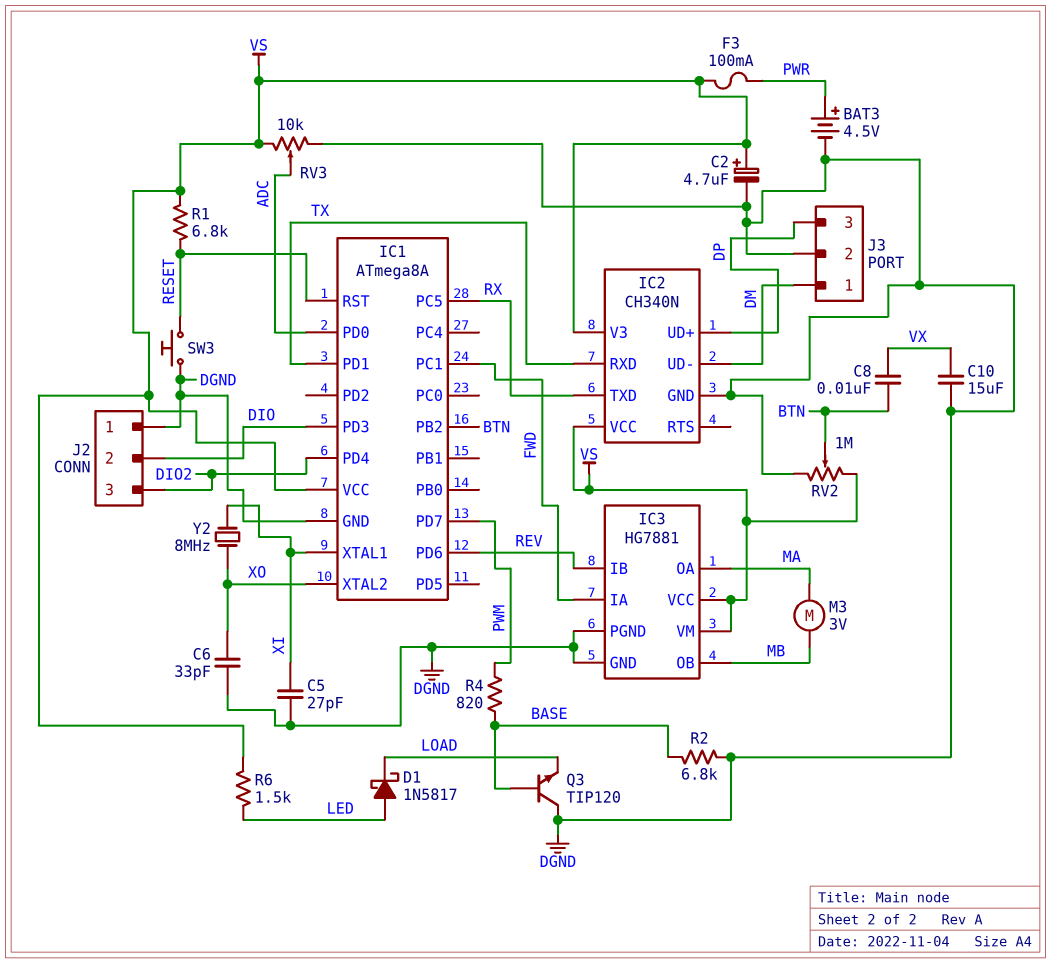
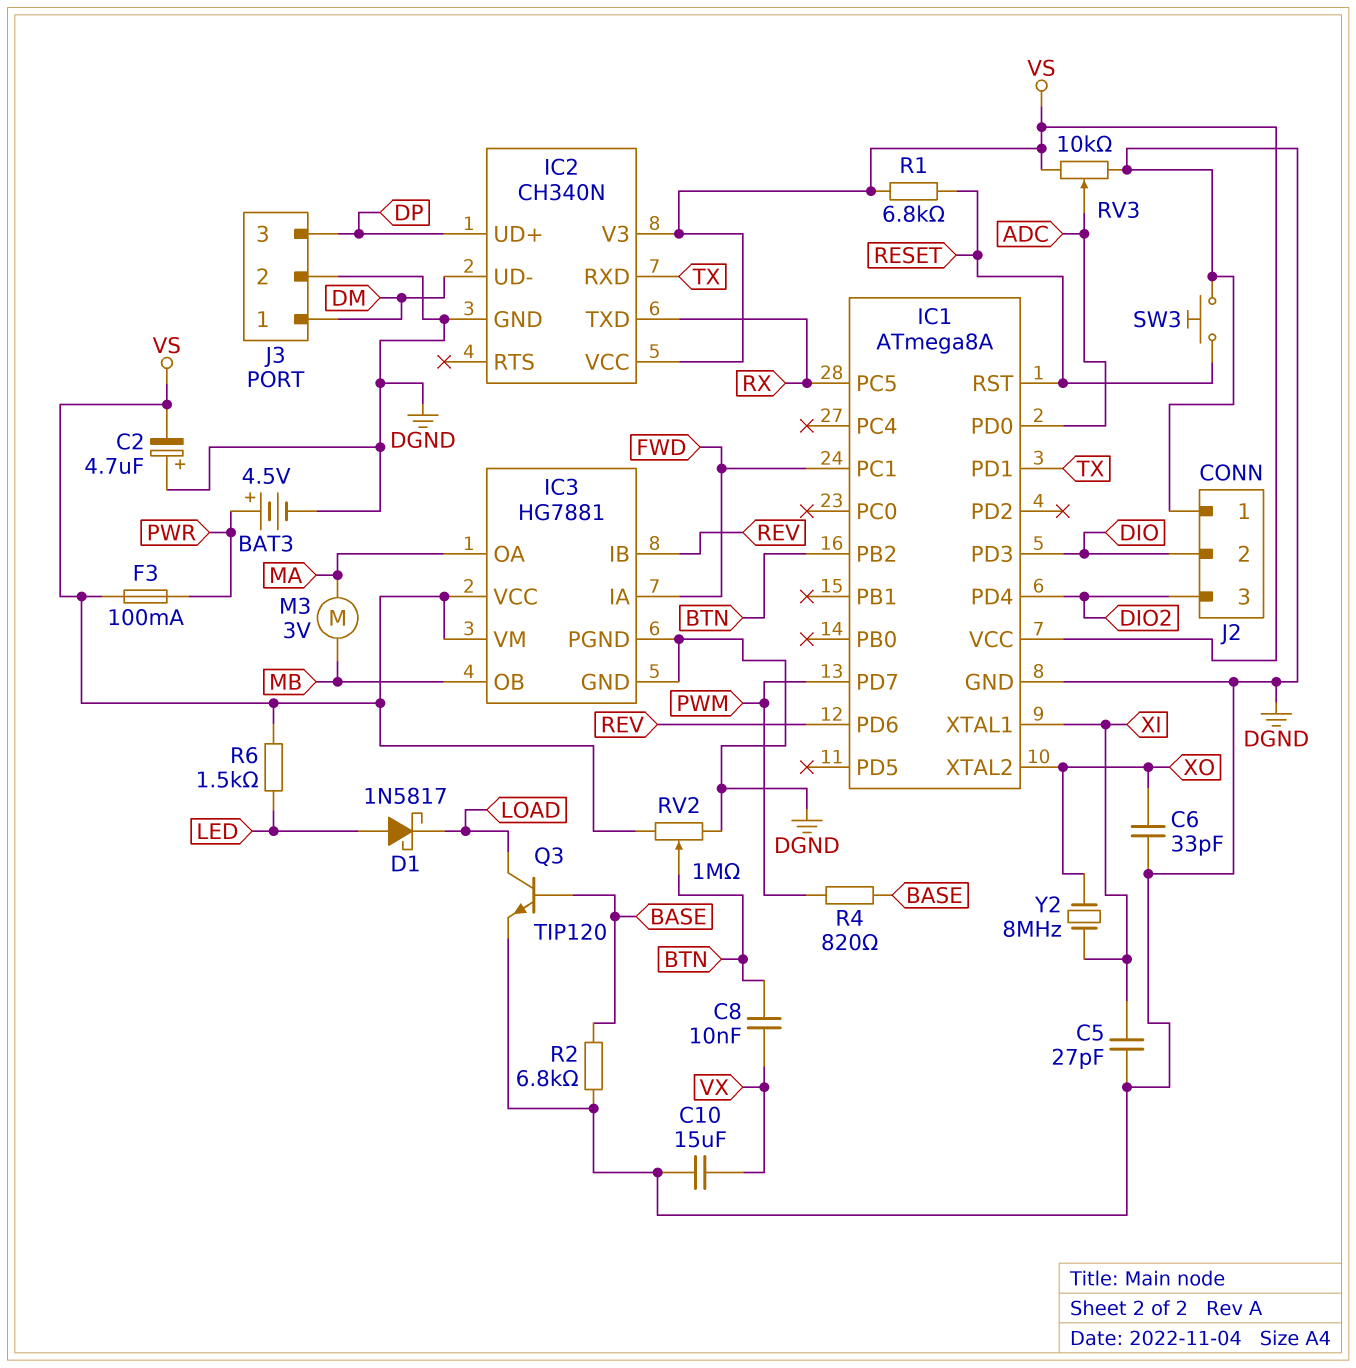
C2: 4.7uF (plus VS, minus DGND) -> 4.7uF (plus DGND, minus VS)
Q3: NPN TIP120 (B BASE, C DGND, E LOAD) -> NPN TIP120 (B BASE, C LOAD, E DGND)

